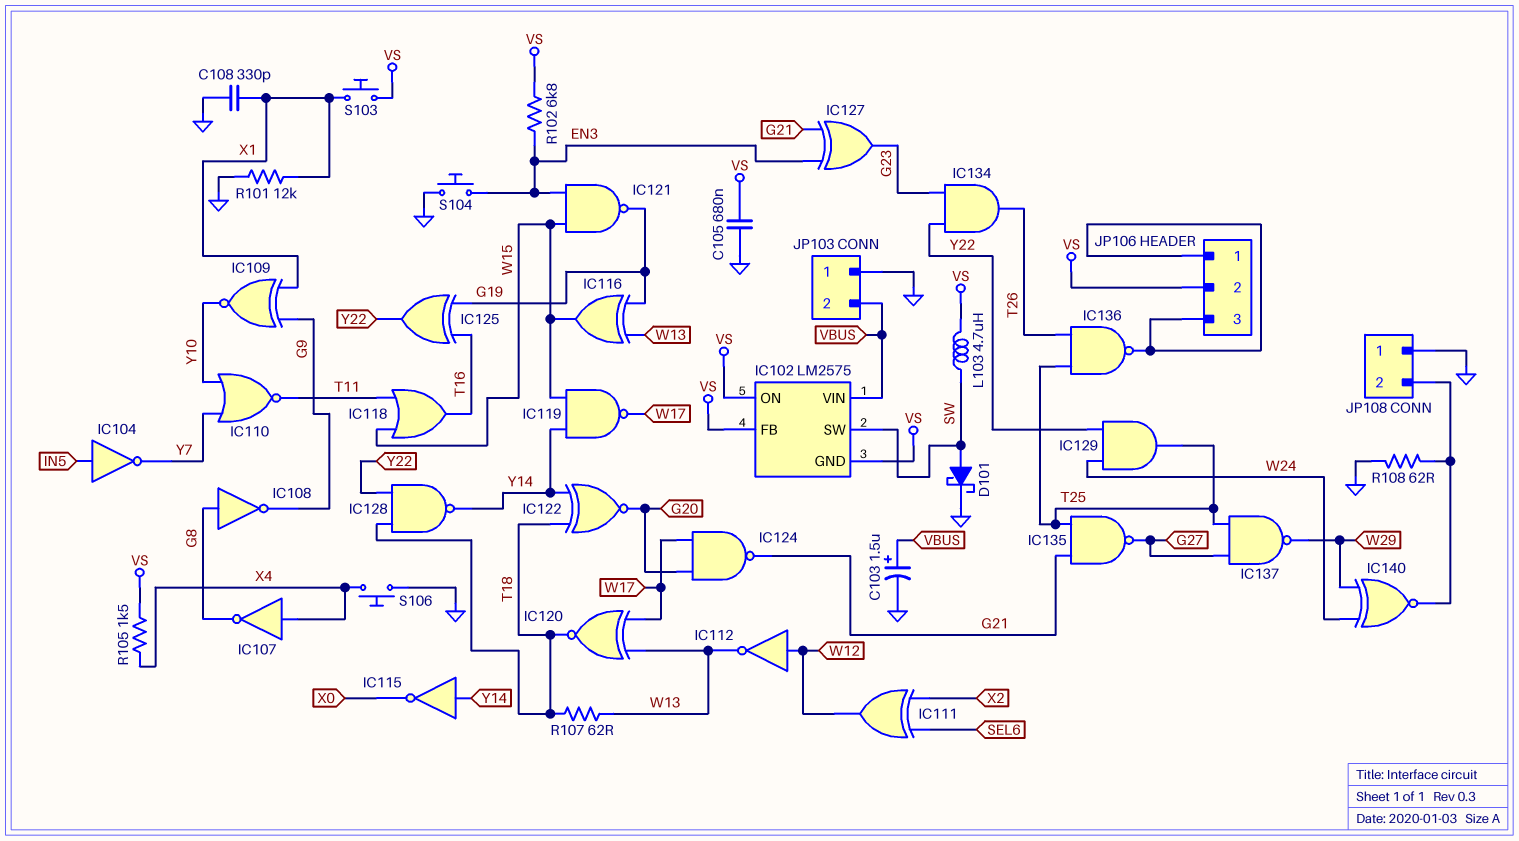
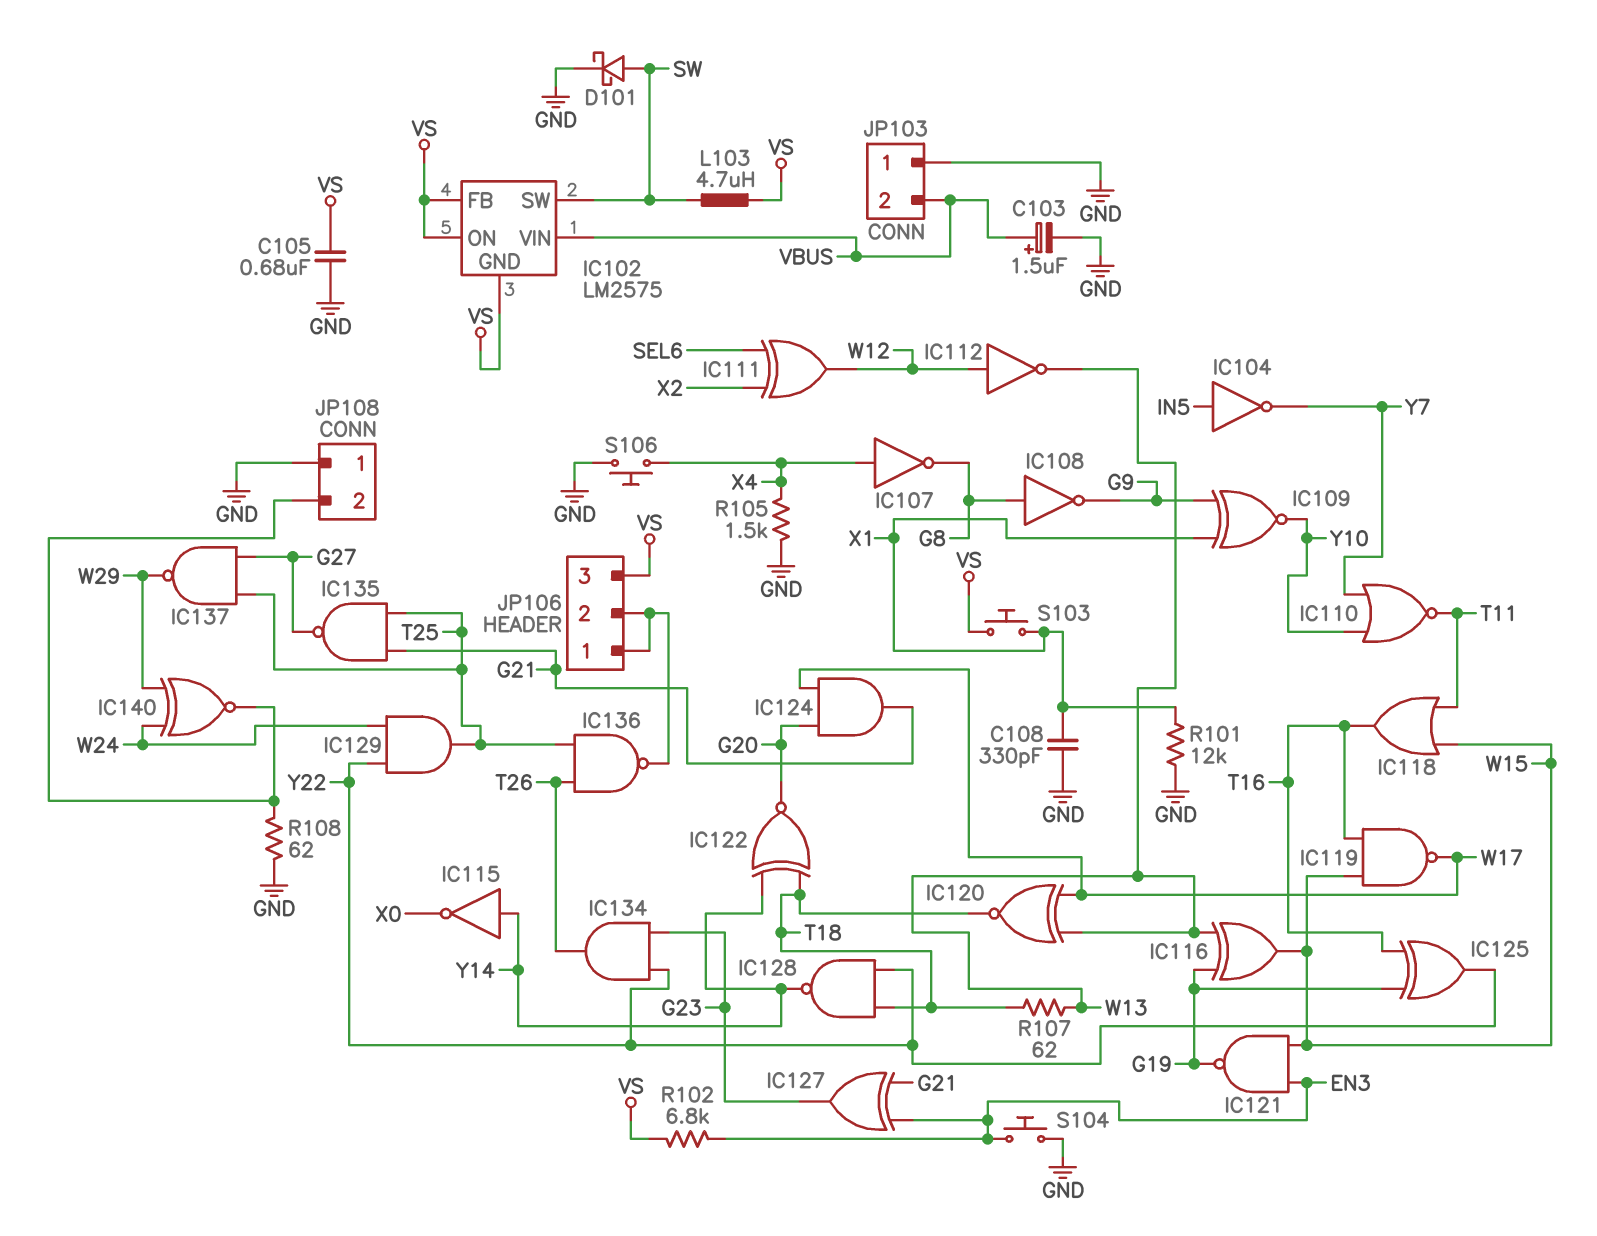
IC119: NAND (in W15, in Y14, out W17) -> NAND (in T16, in W15, out W17)
IC124: NAND (in G20, in W17, out G21) -> AND (in G20, in W17, out G21)
JP106 pin 2: VS -> JP106/1
JP106 pin 3: JP106/1 -> VS
R105: 1.5k (VS, X4) -> 1.5k (GND, X4)

